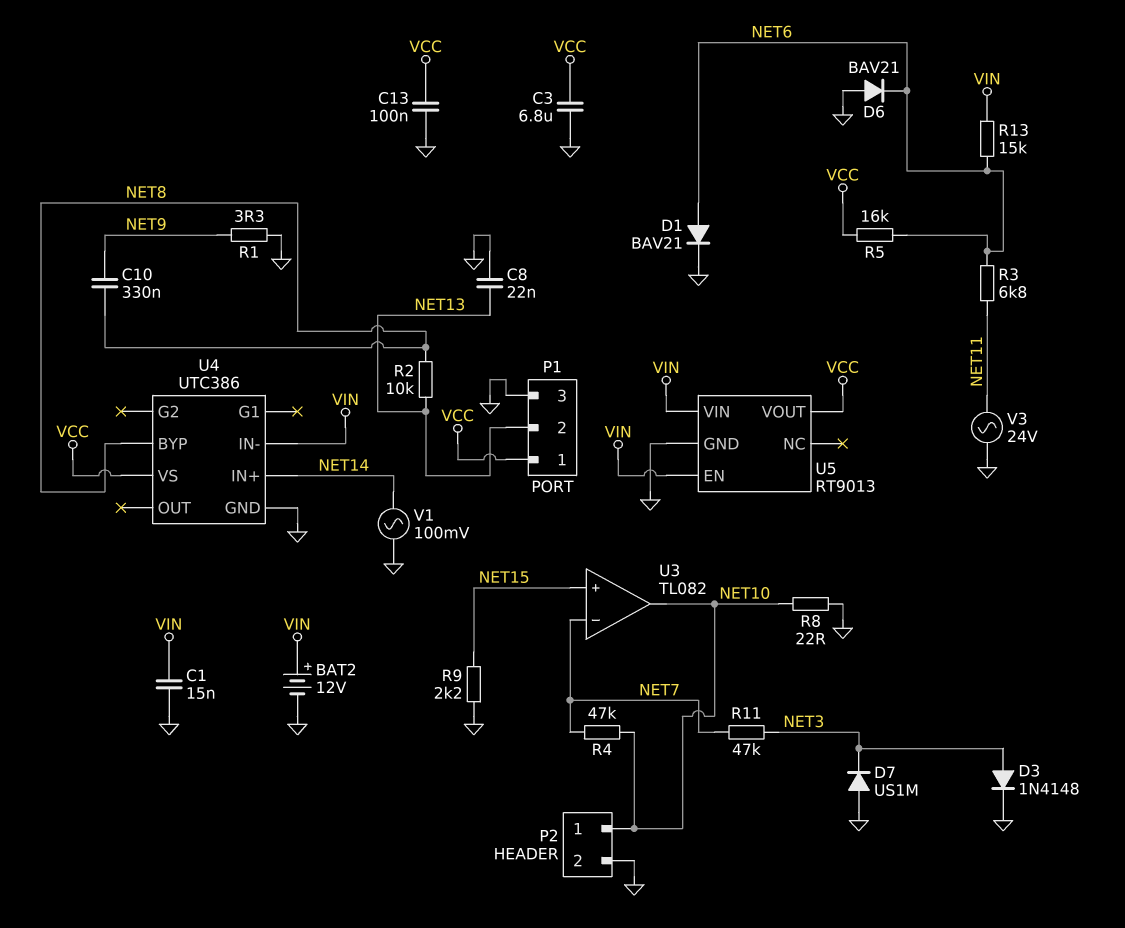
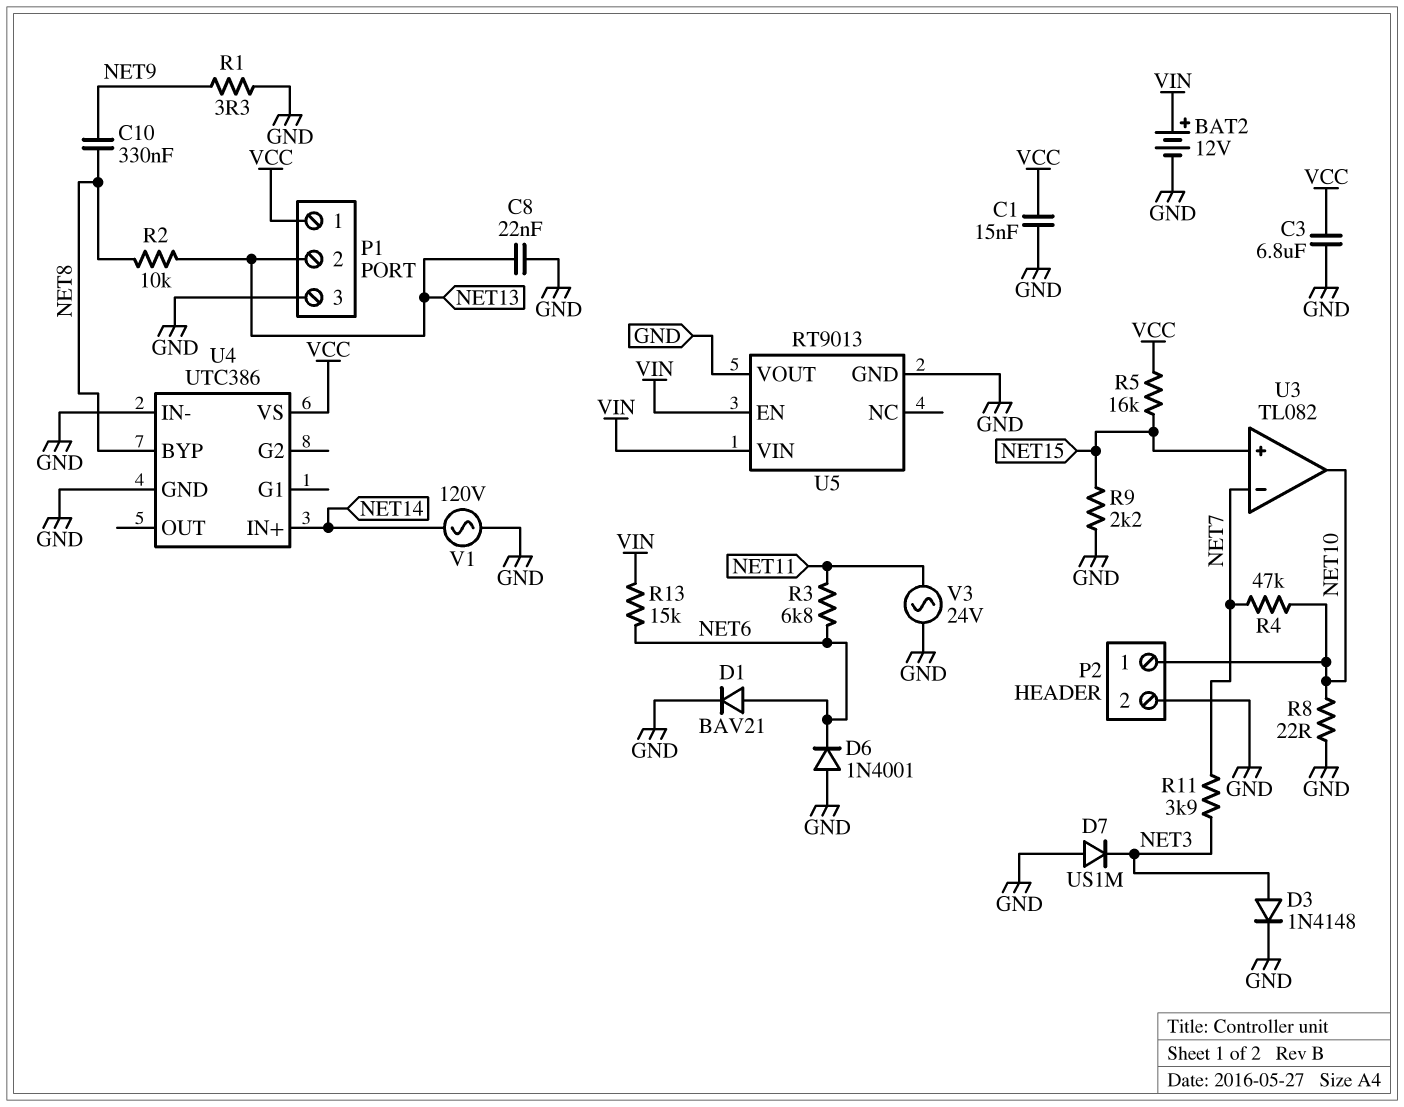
C1: 15nF (GND, VIN) -> 15nF (GND, VCC)
C13: 100nF (GND, VCC) -> none
D6: diode BAV21 (A GND, K NET6) -> diode 1N4001 (A GND, K NET6)
R5: 16k (NET6, VCC) -> 16k (NET15, VCC)
R11: 47k (NET3, NET7) -> 3.9k (NET3, NET7)
U4 pin IN-: VIN -> GND
U5 pin VOUT: VCC -> GND
V1: AC 100mV (GND, NET14) -> AC 120V (GND, NET14)

